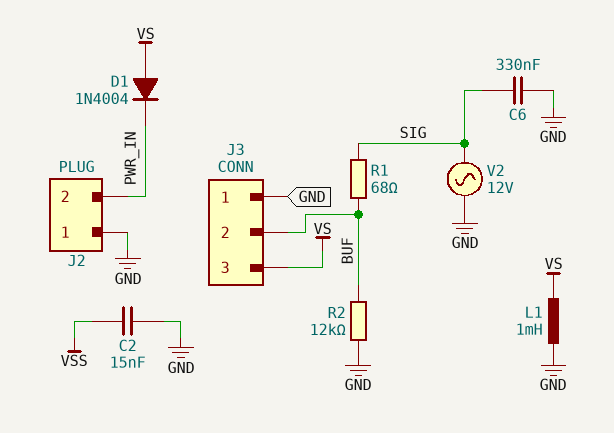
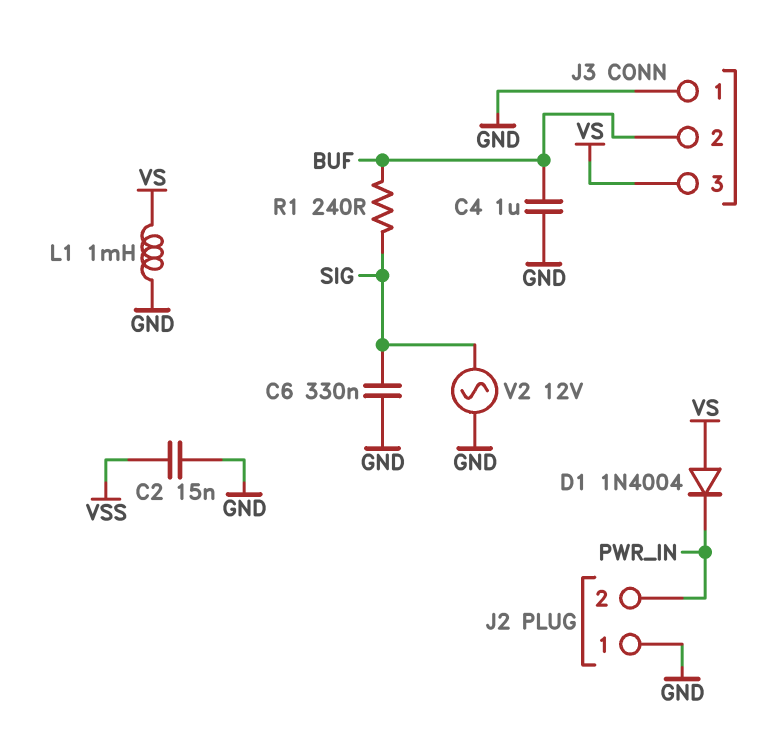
C4: none -> 1uF (BUF, GND)
R1: 68 (BUF, SIG) -> 240 (BUF, SIG)
R2: 12k (BUF, GND) -> none

